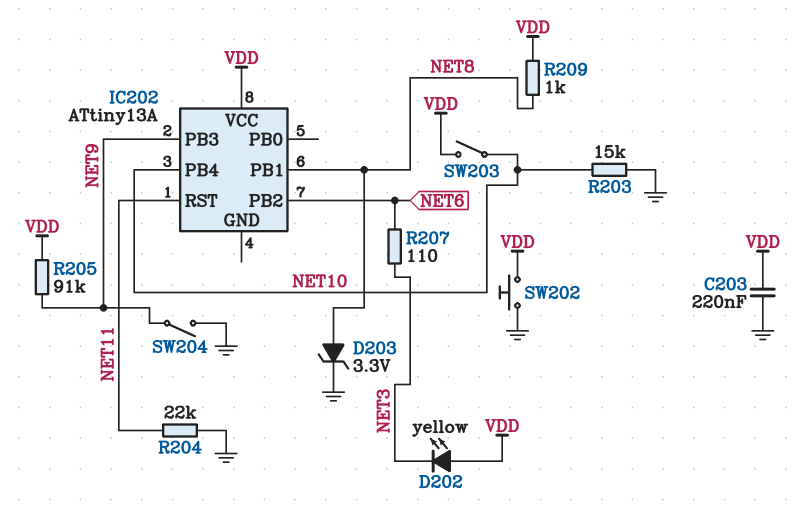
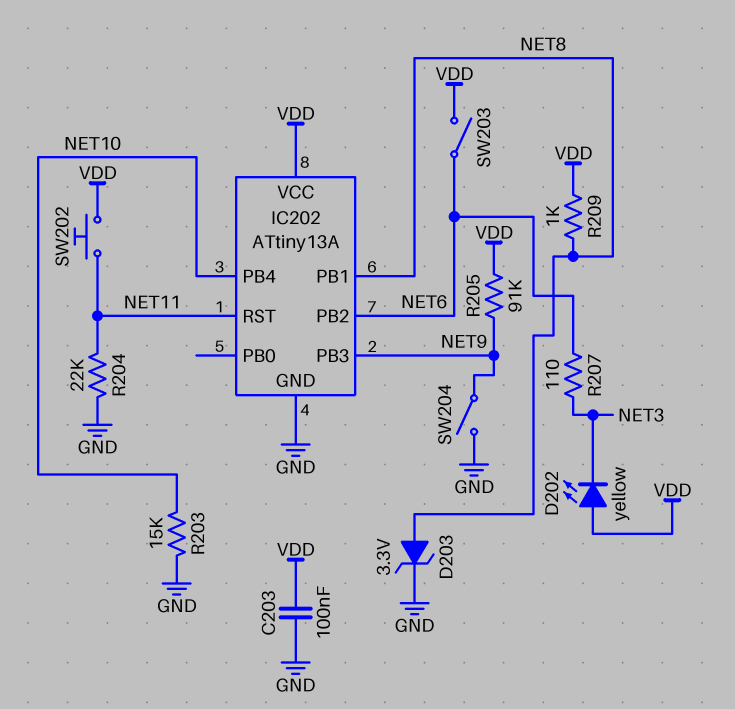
C203: 220nF (GND, VDD) -> 100nF (GND, VDD)
IC202 pin GND: none -> GND
SW202: button (GND, VDD) -> button (NET11, VDD)
SW203: switch (NET10, VDD) -> switch (NET6, VDD)

